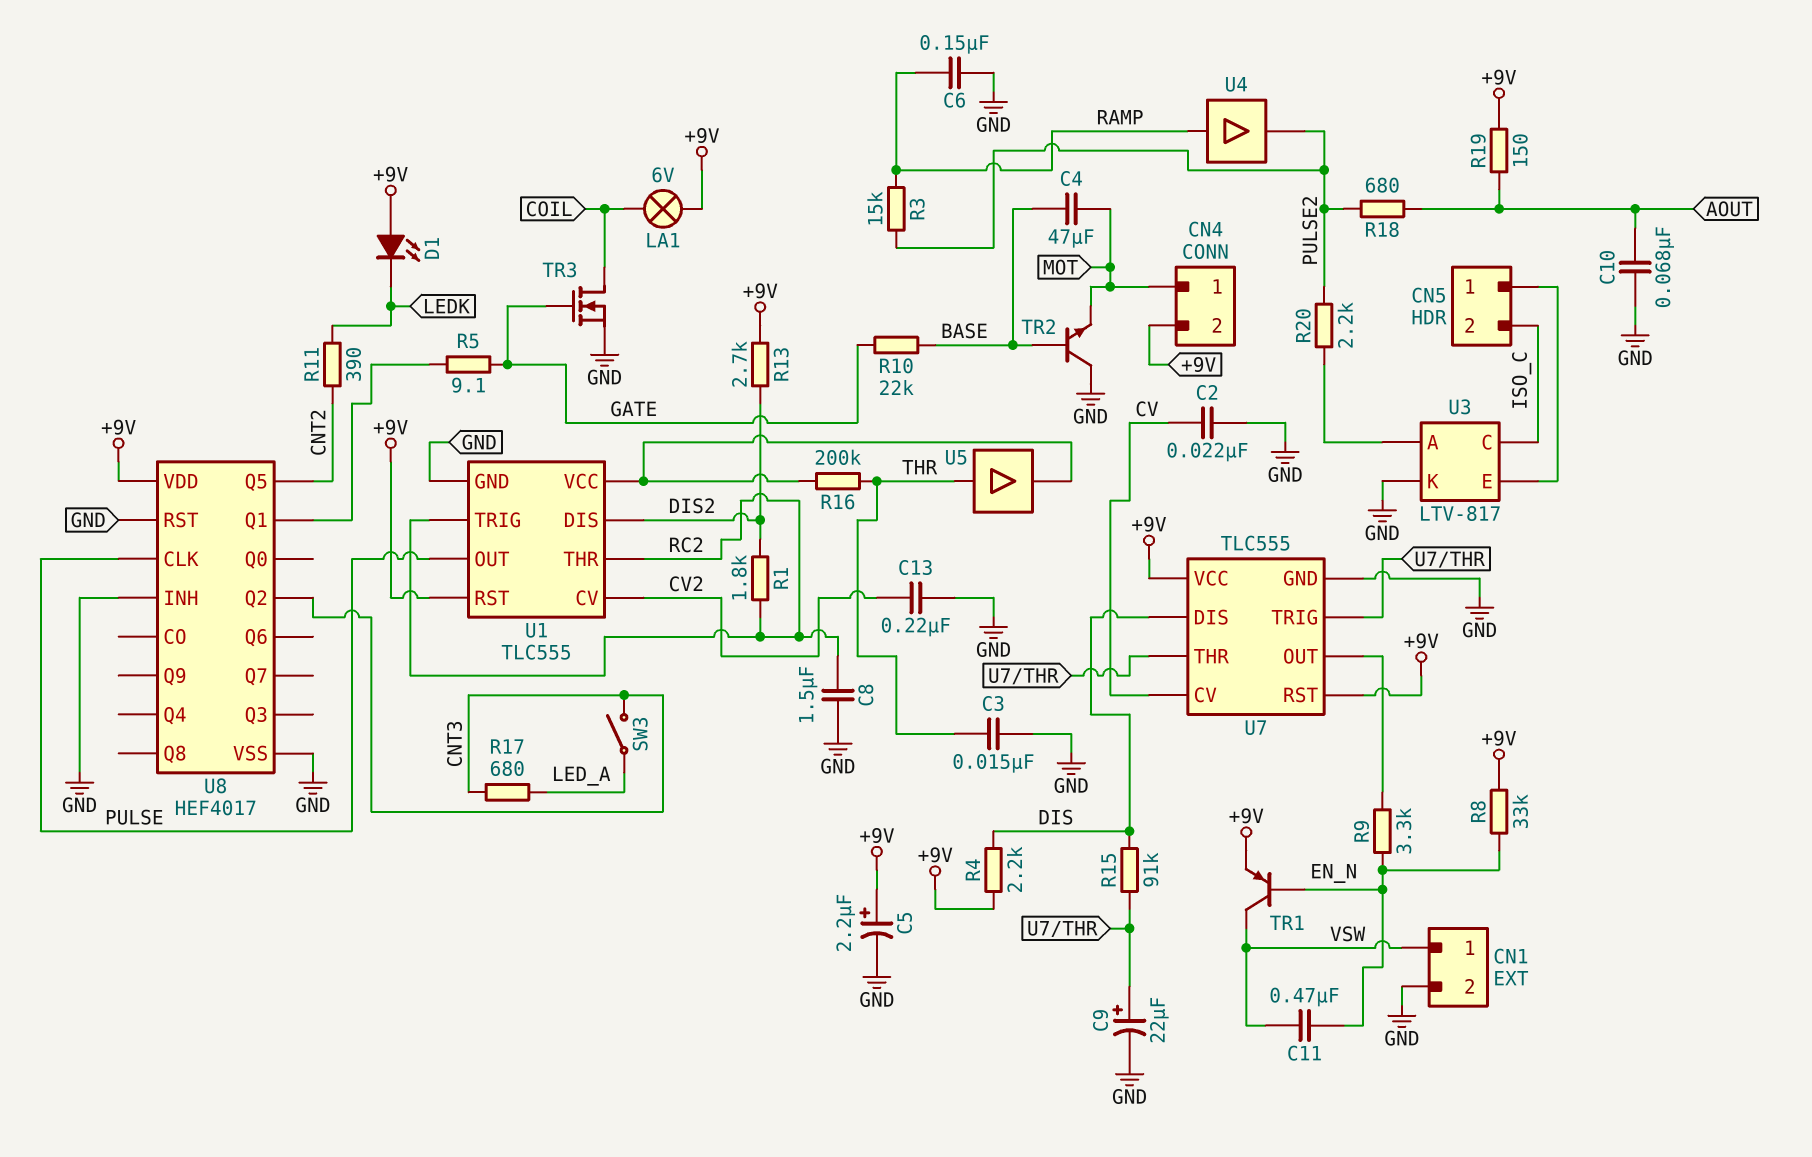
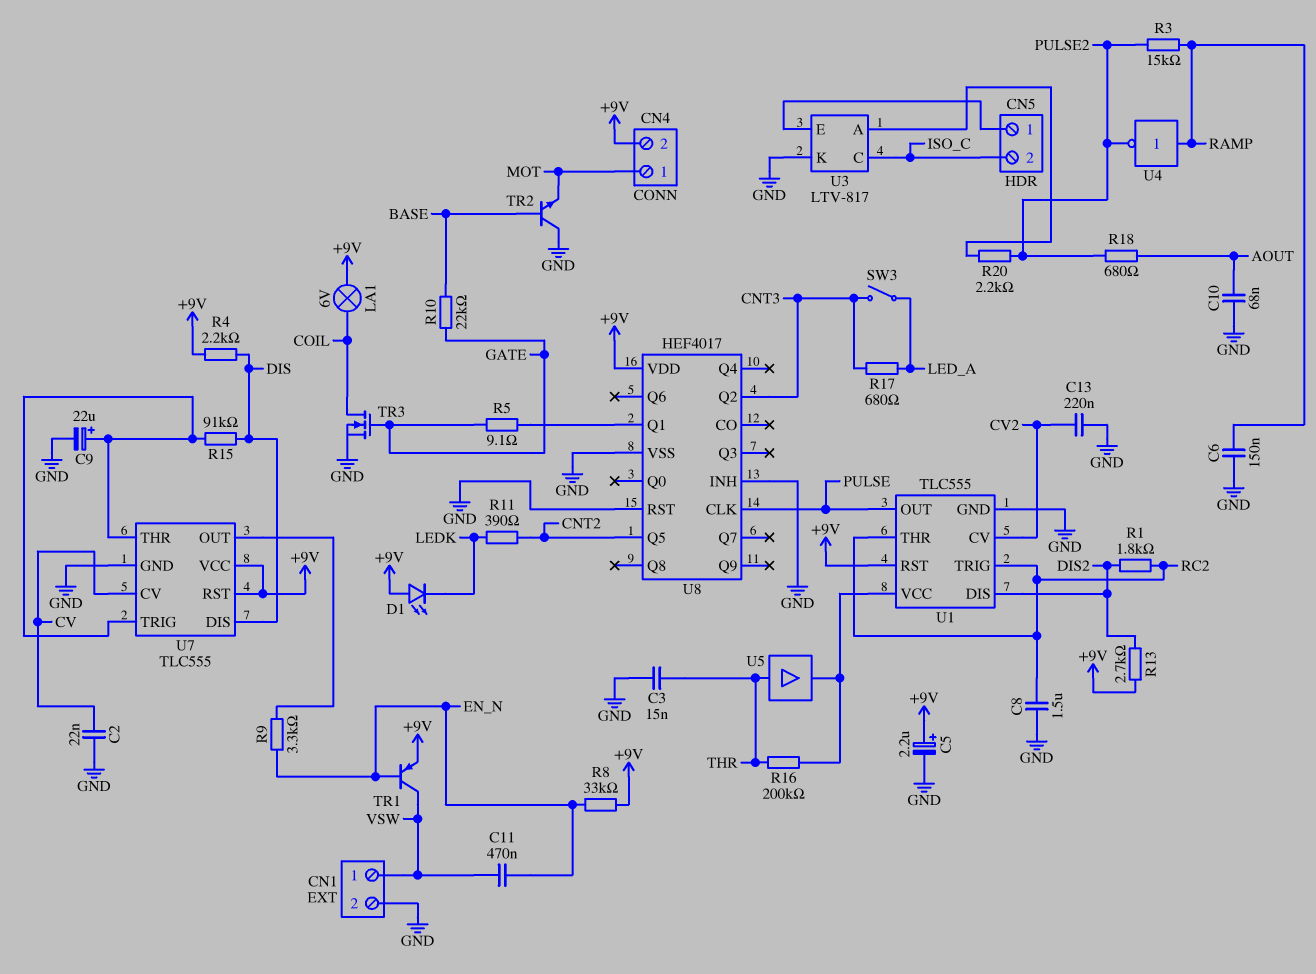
C4: 47uF (BASE, MOT) -> none
R19: 150 (+9V, AOUT) -> none
U4: buffer (in RAMP, out PULSE2) -> NOT (in RAMP, out PULSE2)

